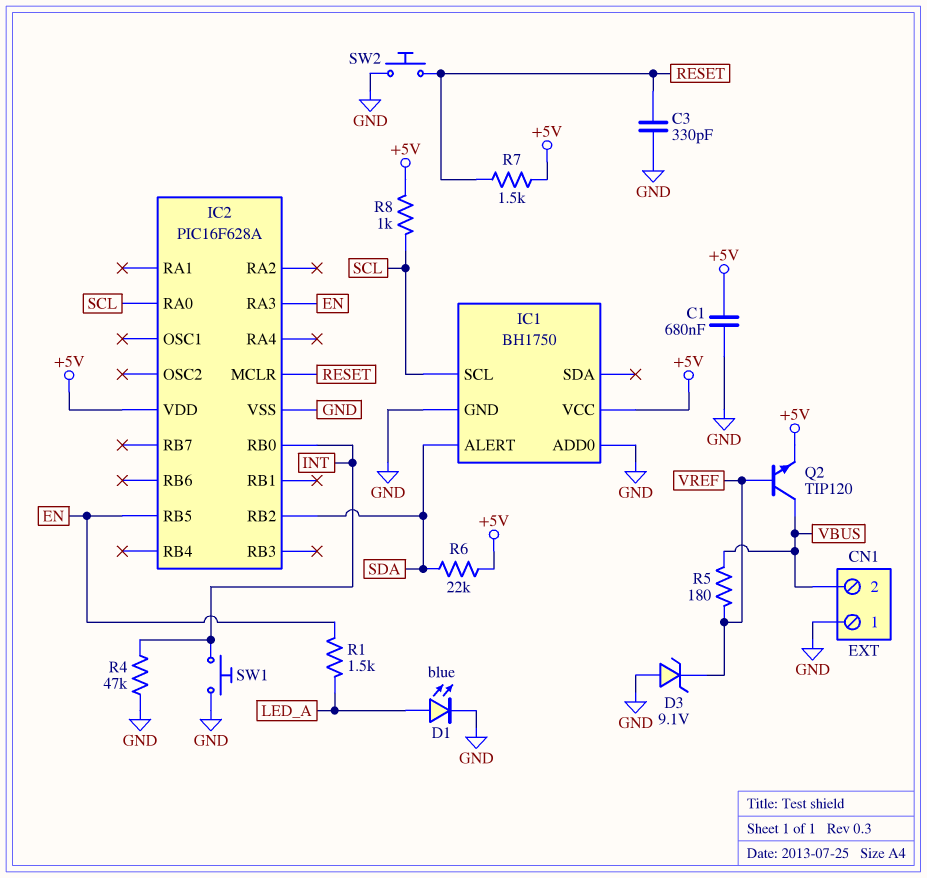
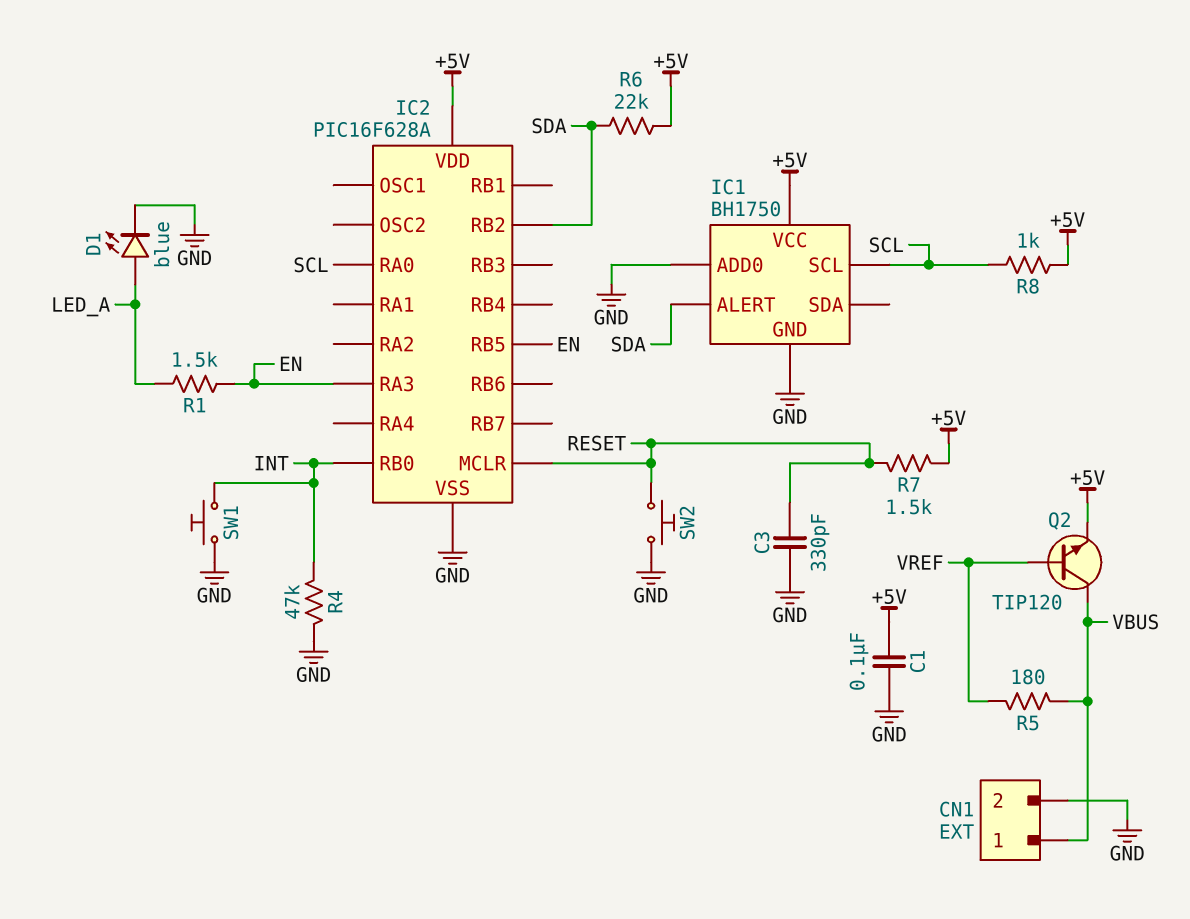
C1: 680nF (+5V, GND) -> 100nF (+5V, GND)
CN1 pin 1: GND -> VBUS
CN1 pin 2: VBUS -> GND
D3: zener 9.1V (A GND, K VREF) -> none

